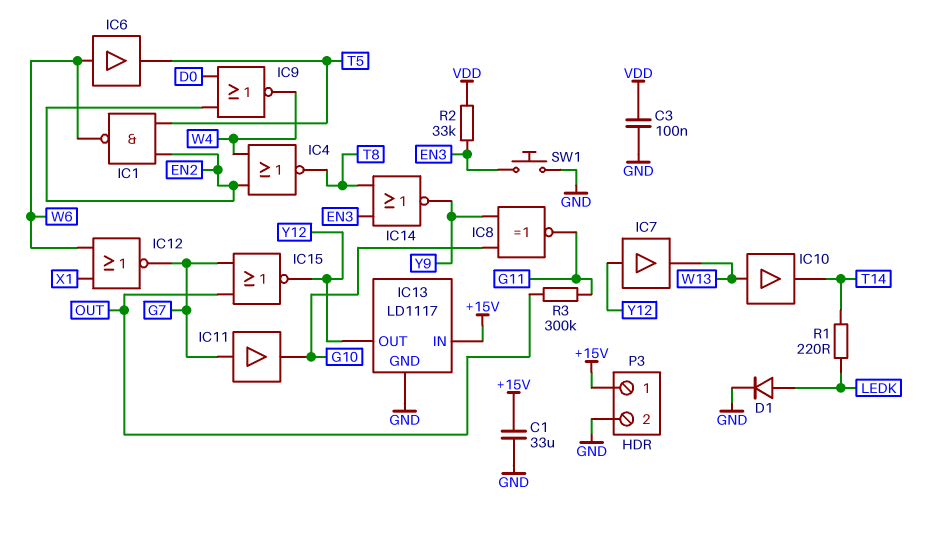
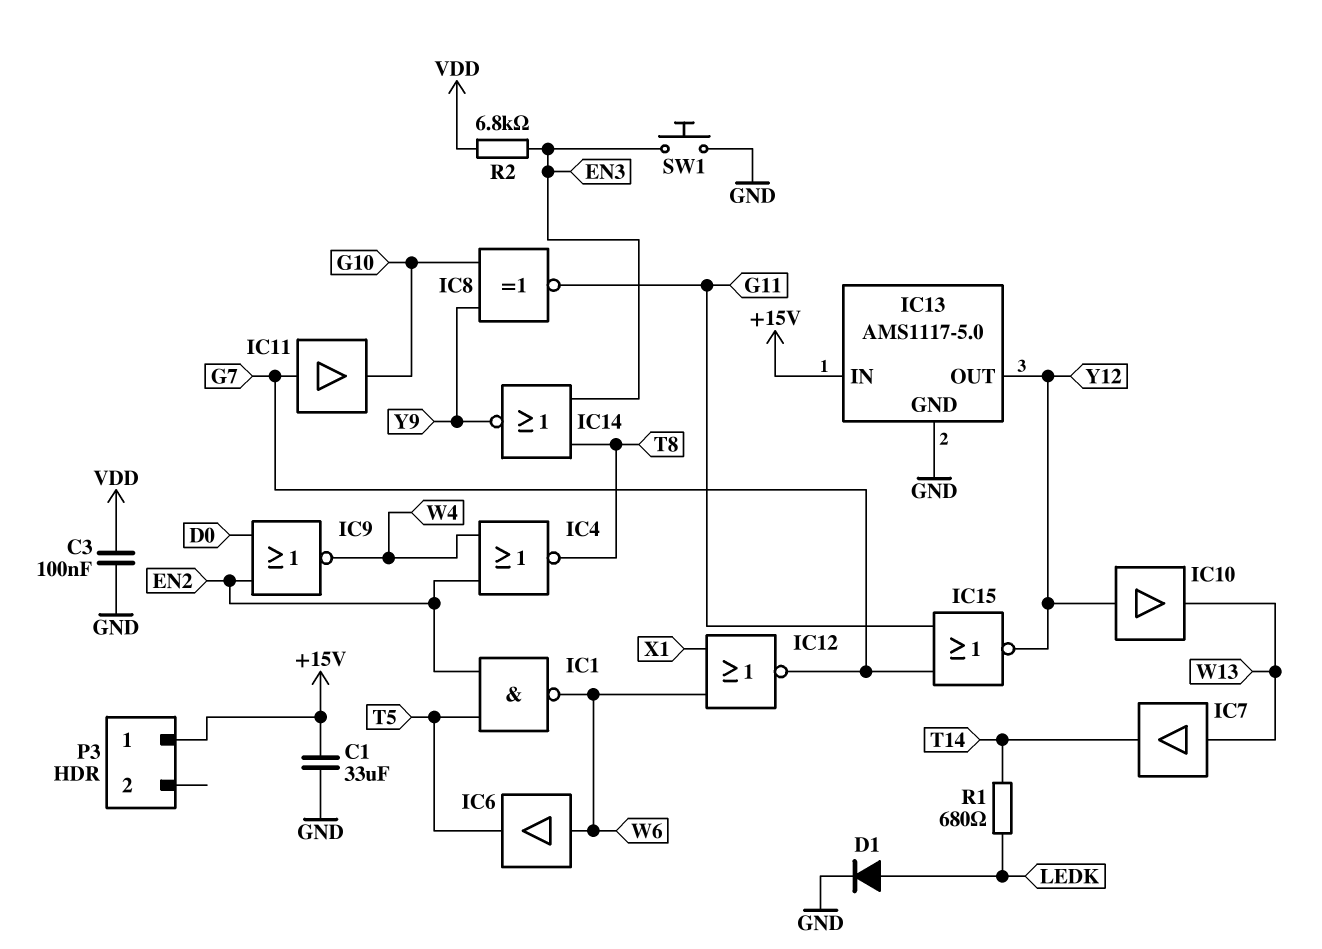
IC7: buffer (in Y12, out W13) -> buffer (in W13, out T14)
IC10: buffer (in W13, out T14) -> buffer (in Y12, out W13)
IC13: LD1117 -> AMS1117-5.0
IC15: NOR (in G7, in OUT, out Y12) -> NOR (in G7, in G11, out Y12)
P3 pin 2: GND -> none
R1: 220 (LEDK, T14) -> 680 (LEDK, T14)
R2: 33k (EN3, VDD) -> 6.8k (EN3, VDD)
R3: 300k (G11, OUT) -> none

